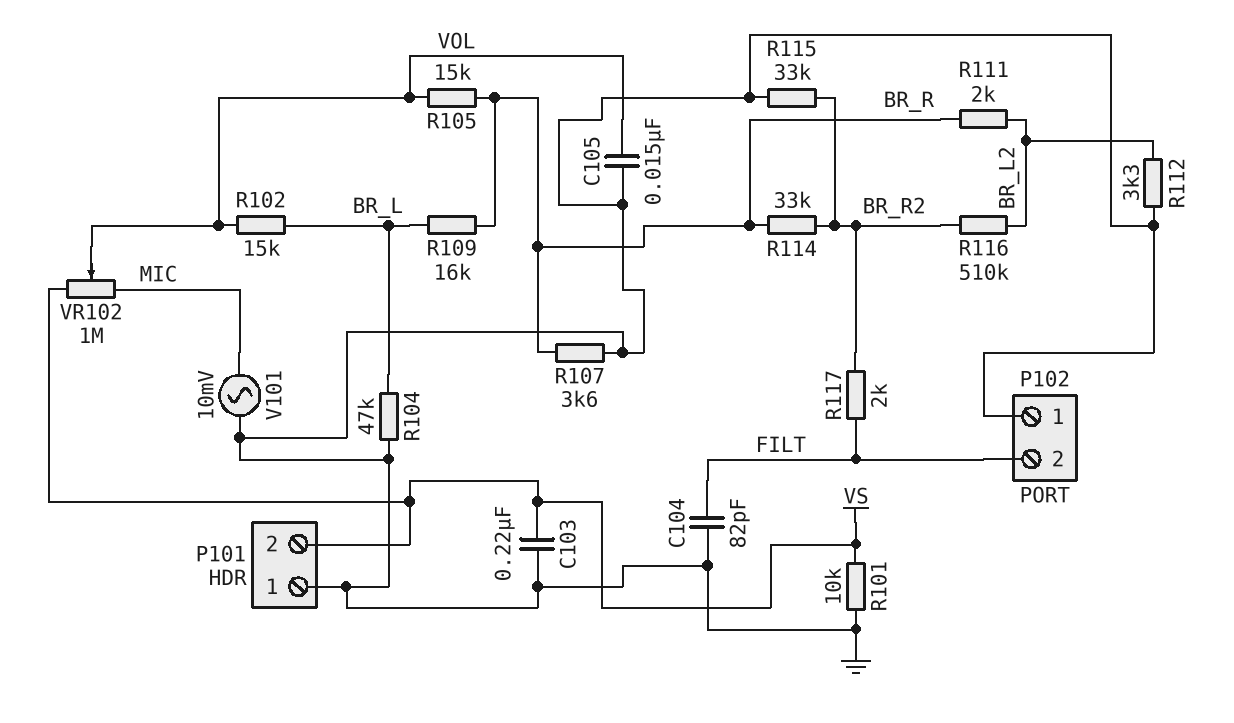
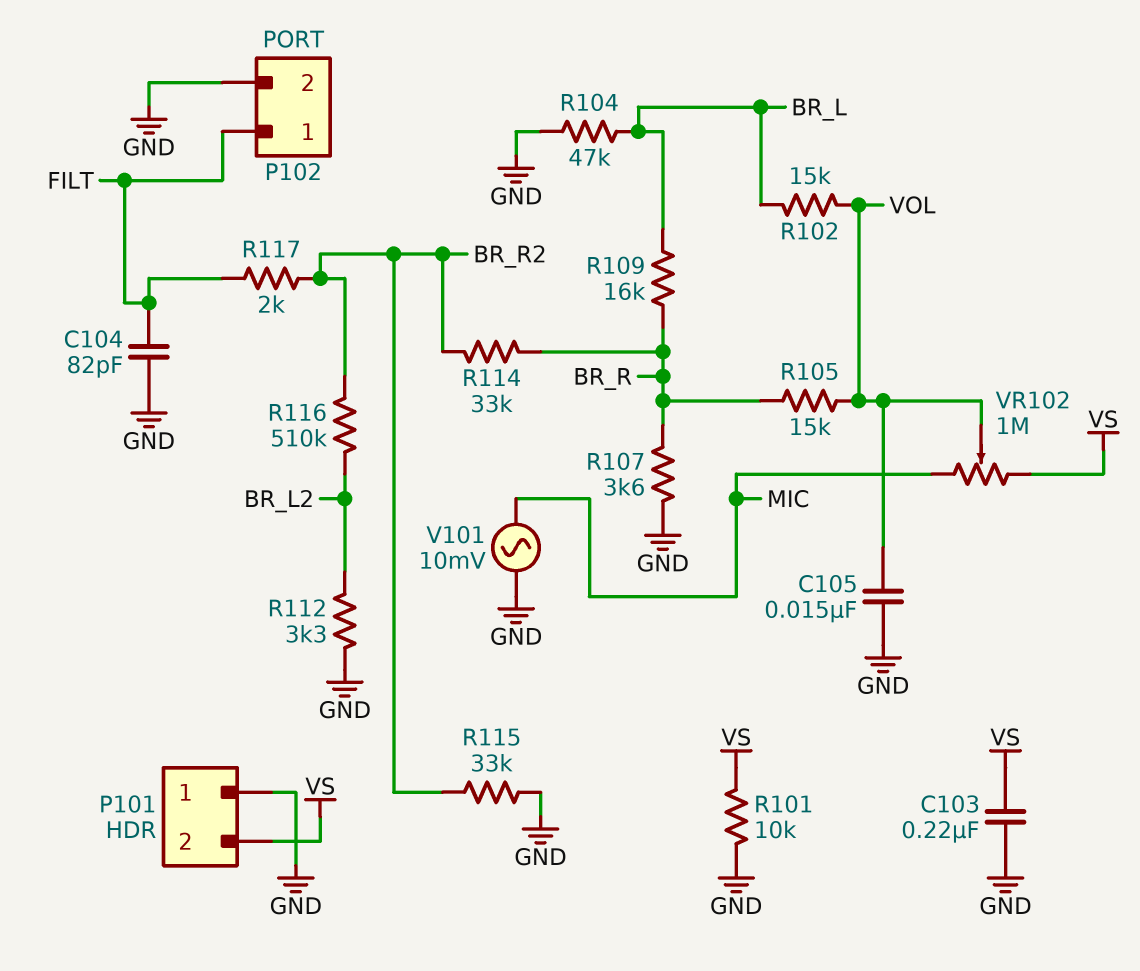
P102 pin 1: GND -> FILT
P102 pin 2: FILT -> GND
R111: 2k (BR_L2, BR_R) -> none

